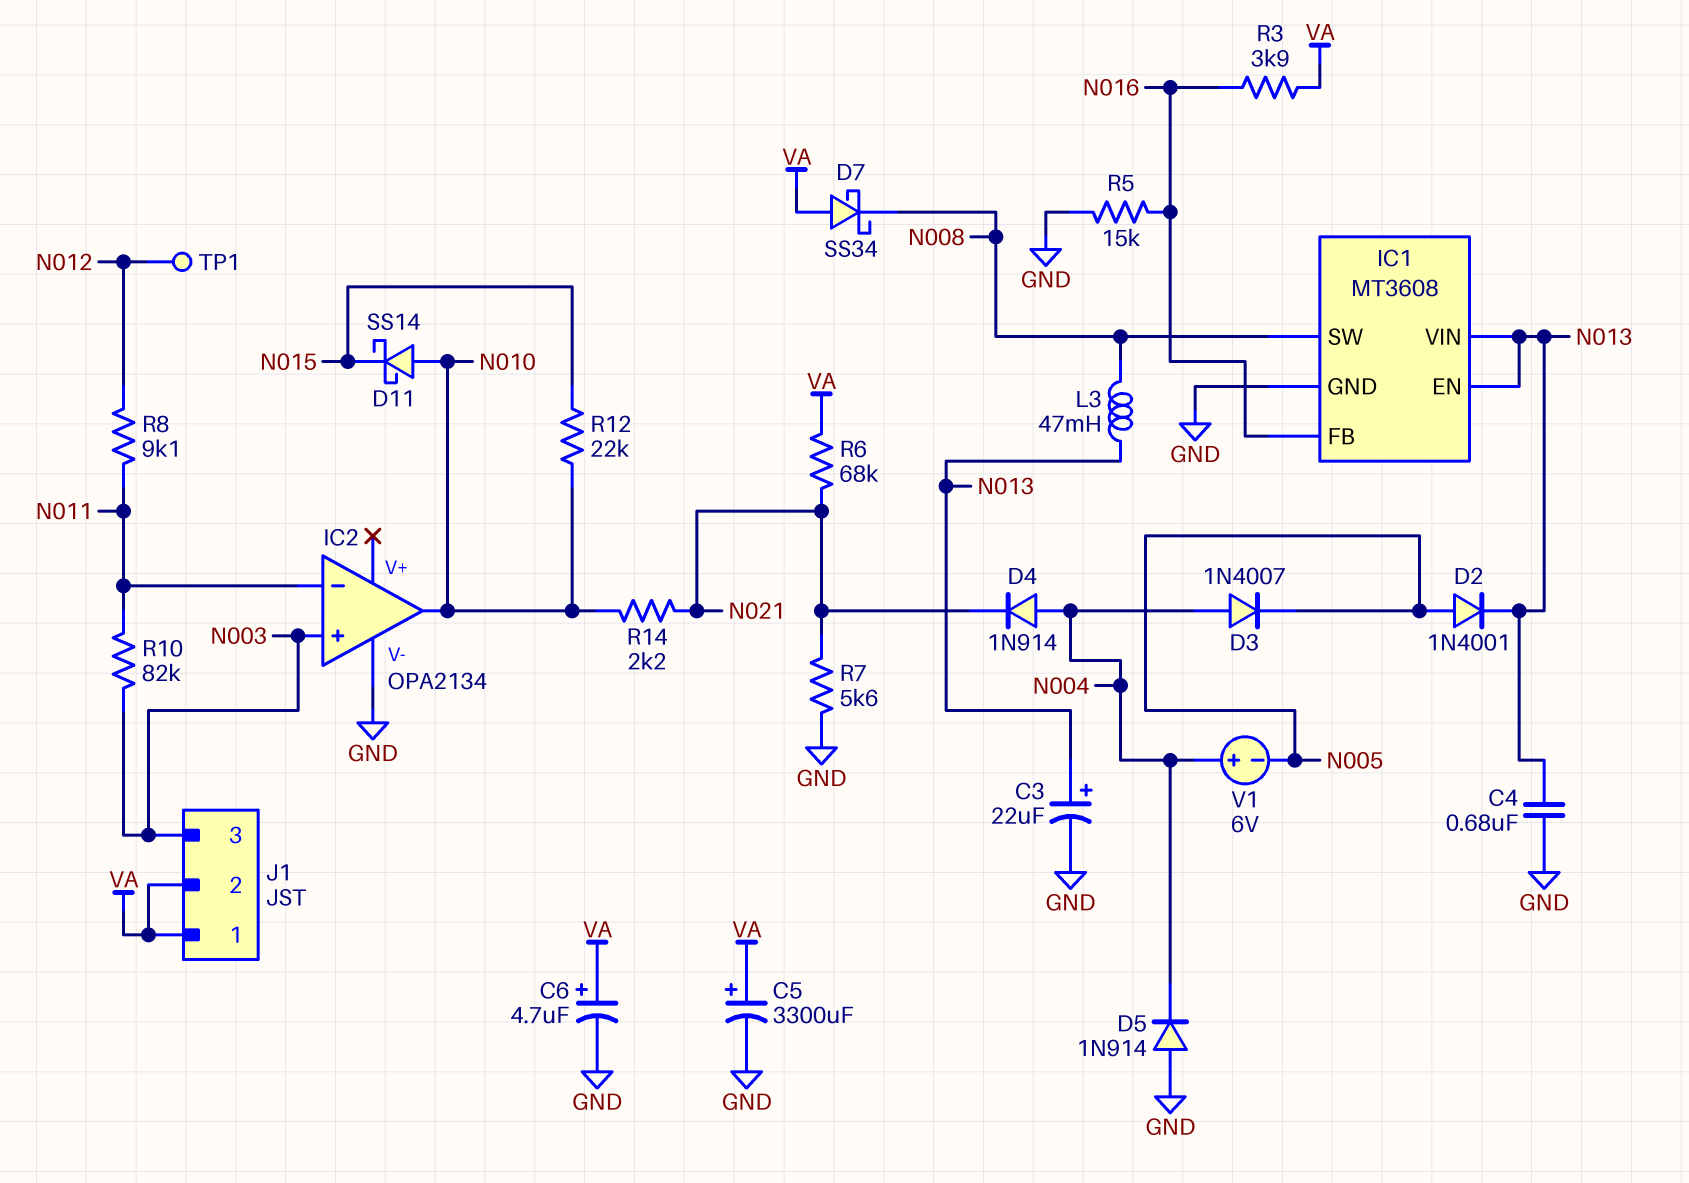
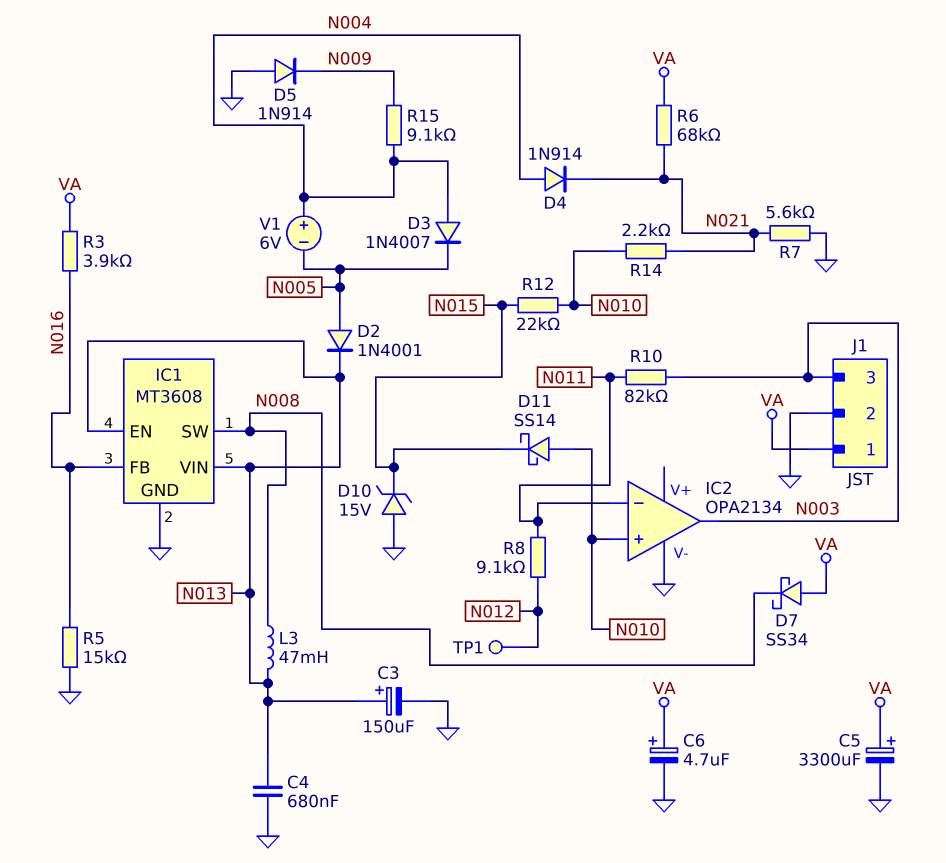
C3: 22uF (plus N013, minus GND) -> 150uF (plus N013, minus GND)
D5: diode 1N914 (A GND, K N004) -> diode 1N914 (A GND, K N009)
D10: none -> zener 15V (A GND, K N015)
IC2 pin in+: N003 -> N010
IC2 pin out: N010 -> N003
J1 pin 2: VA -> GND
R15: none -> 9.1k (N004, N009)

